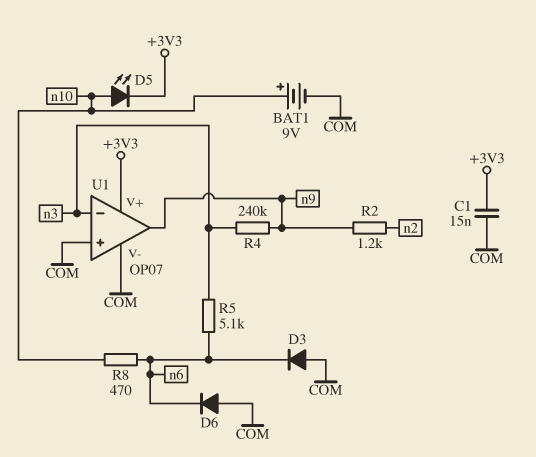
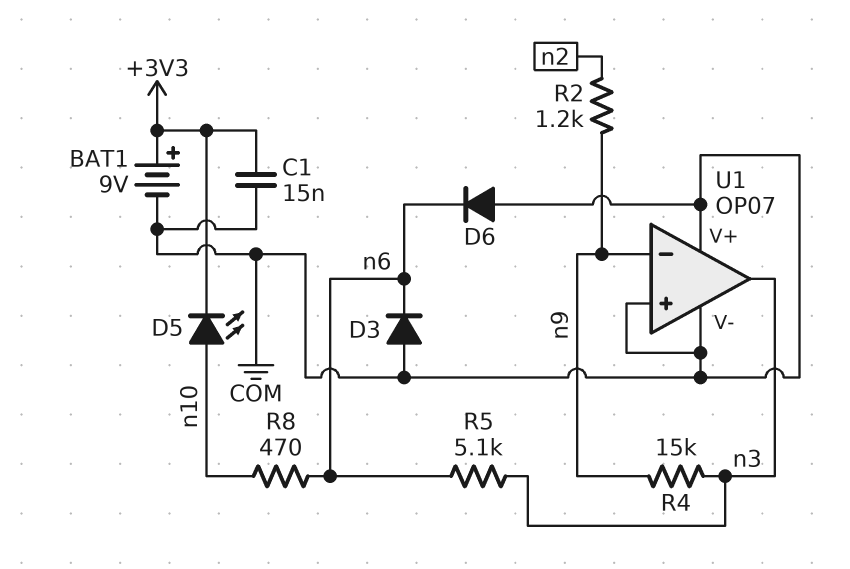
BAT1: 9V (plus n10, minus COM) -> 9V (plus +3V3, minus COM)
R4: 240k (n3, n9) -> 15k (n3, n9)
U1 pin V+: +3V3 -> COM
U1 pin in-: n3 -> n9
U1 pin out: n9 -> n3

